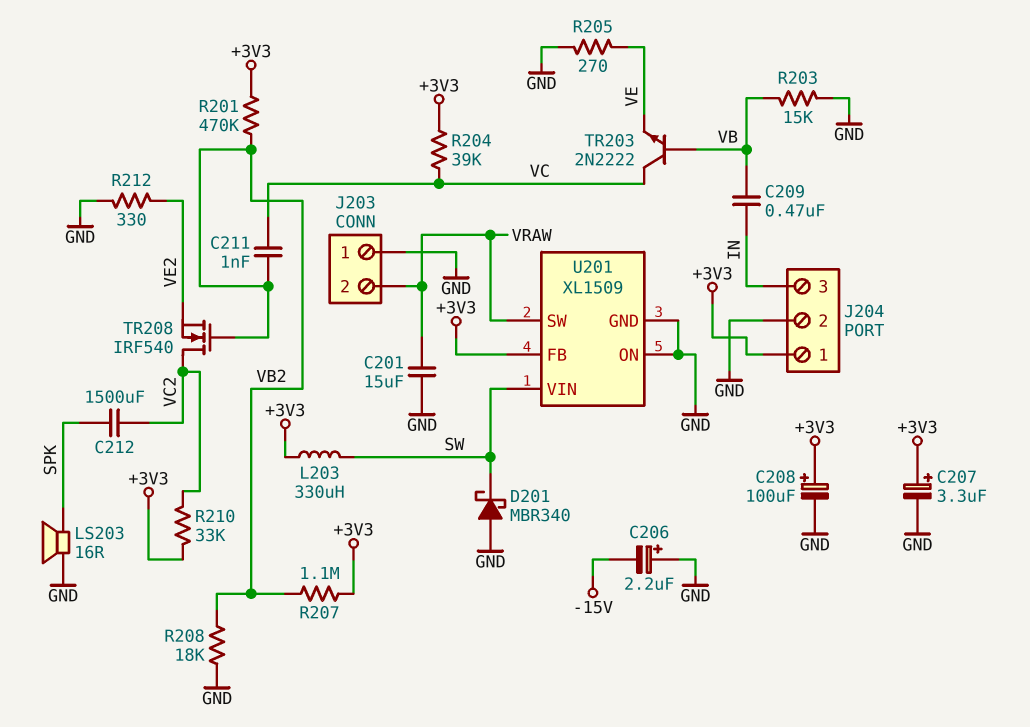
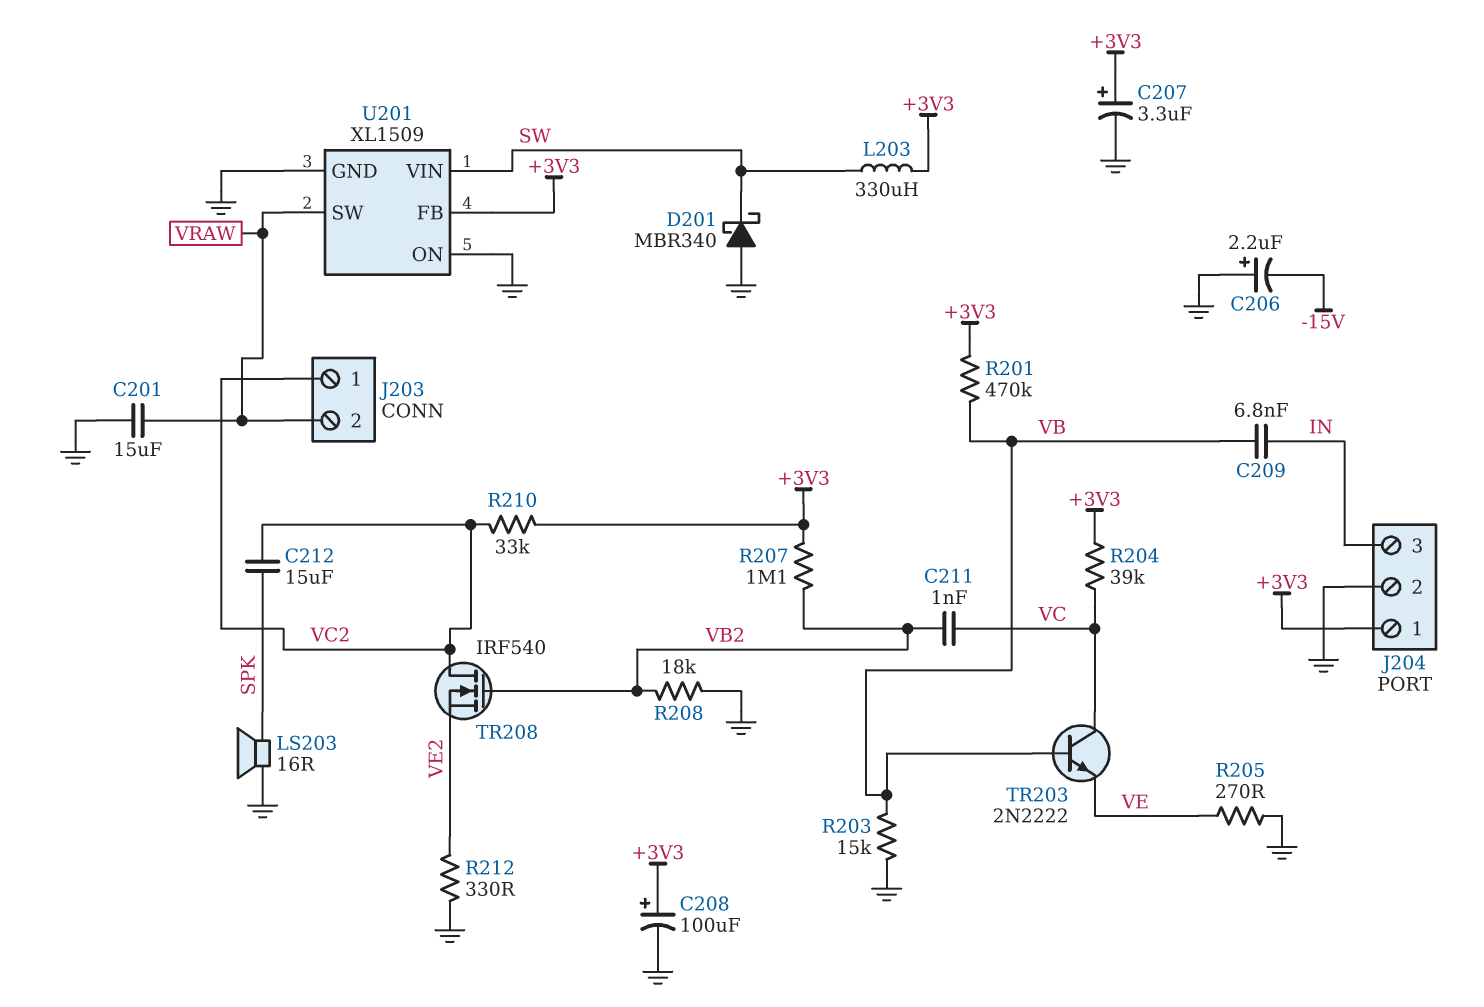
C209: 470nF (IN, VB) -> 6.8nF (IN, VB)
C212: 1500uF (SPK, VC2) -> 15uF (SPK, VC2)
J203 pin 1: GND -> VC2
R201: 470k (+3V3, VB2) -> 470k (+3V3, VB)

